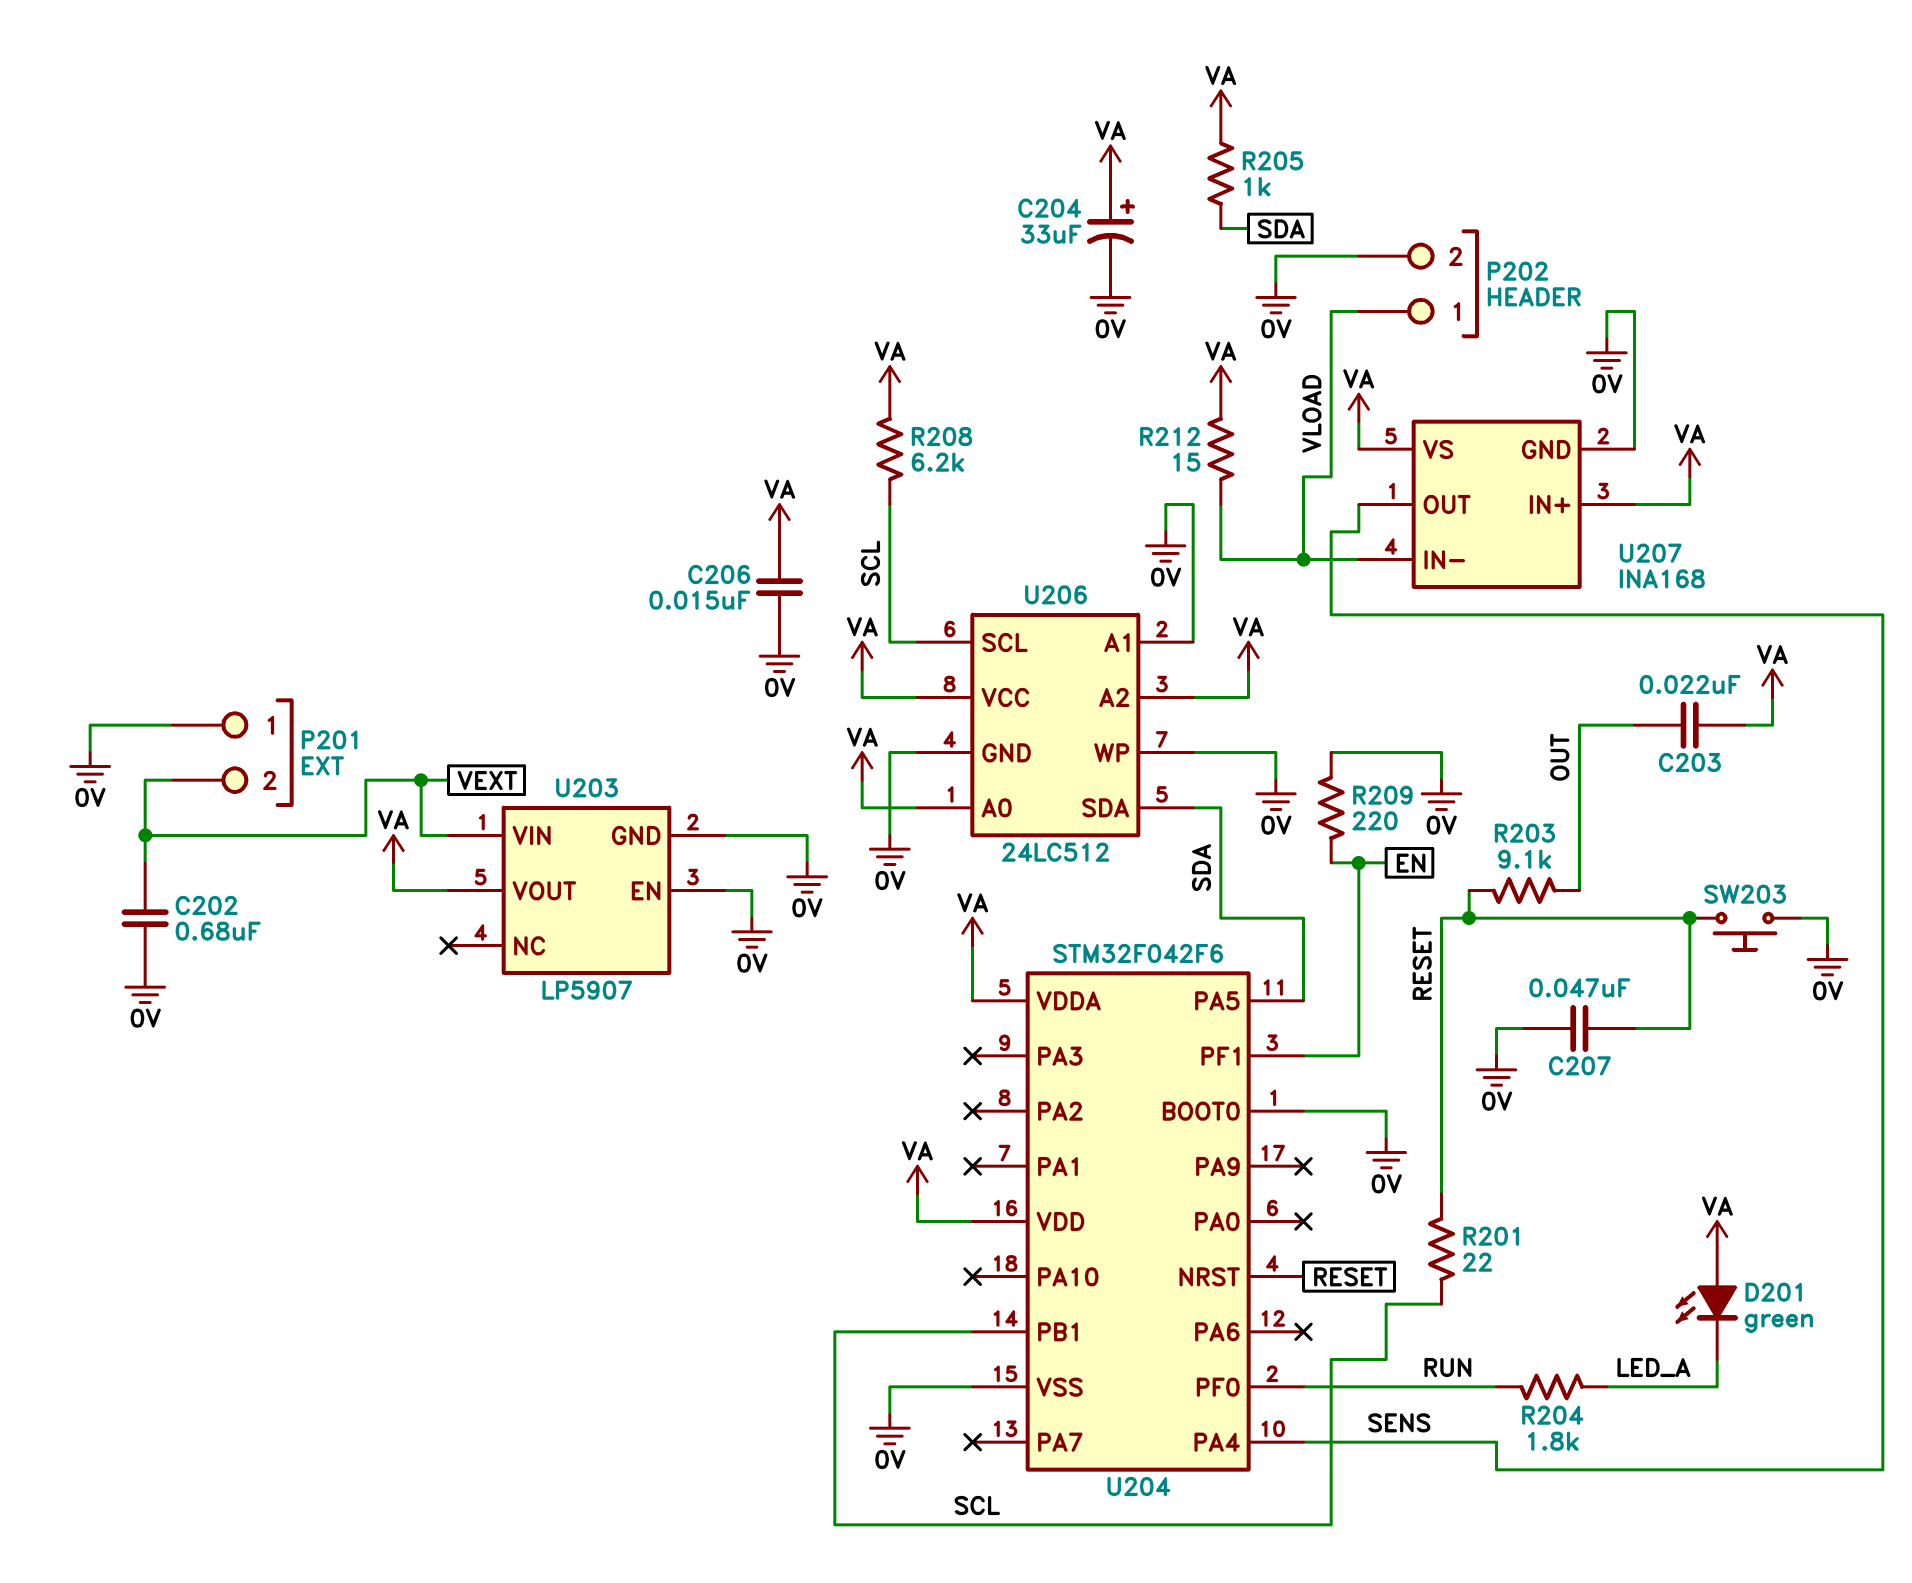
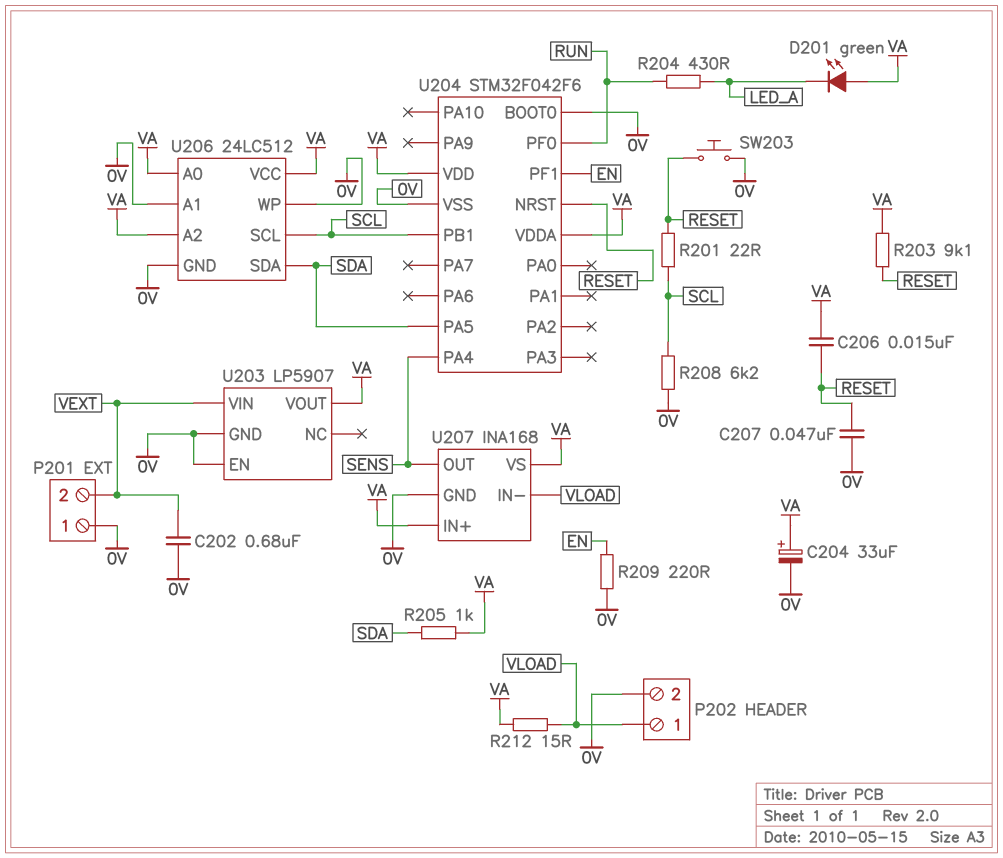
C203: 22nF (OUT, VA) -> none
C206: 15nF (0V, VA) -> 15nF (RESET, VA)
R203: 9.1k (OUT, RESET) -> 9.1k (RESET, VA)
R204: 1.8k (LED_A, RUN) -> 430 (LED_A, RUN)
R208: 6.2k (SCL, VA) -> 6.2k (0V, SCL)

